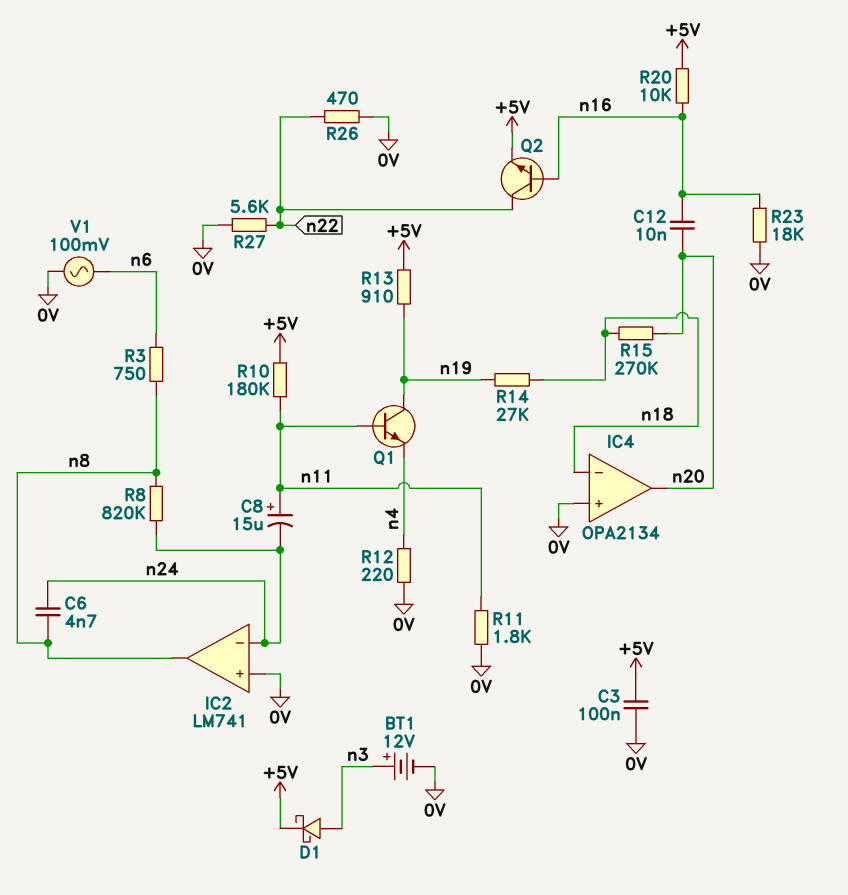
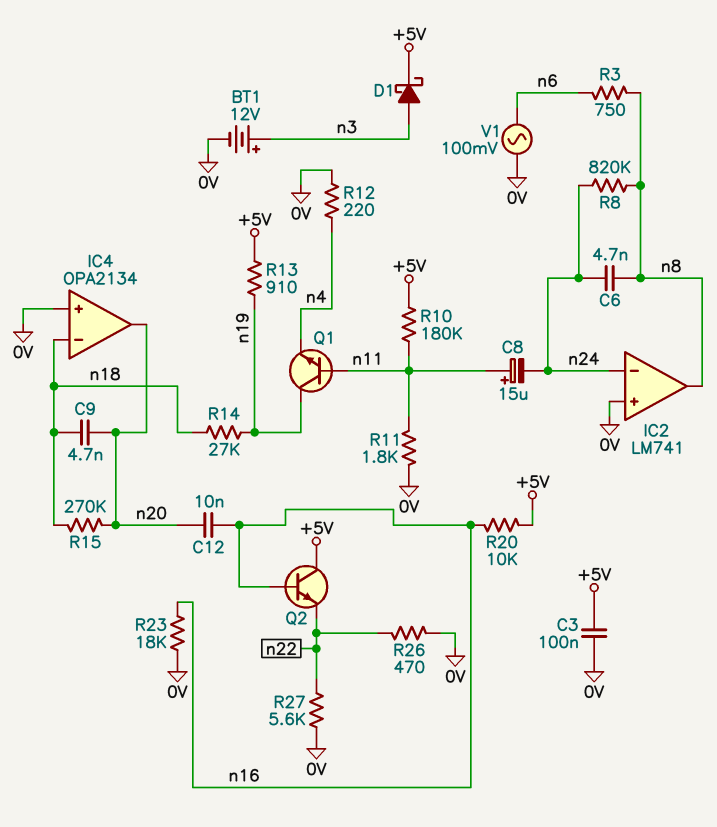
C9: none -> 4.7nF (n18, n20)
Q2: NPN (B n16, C n22, E +5V) -> NPN (B n16, C +5V, E n22)

